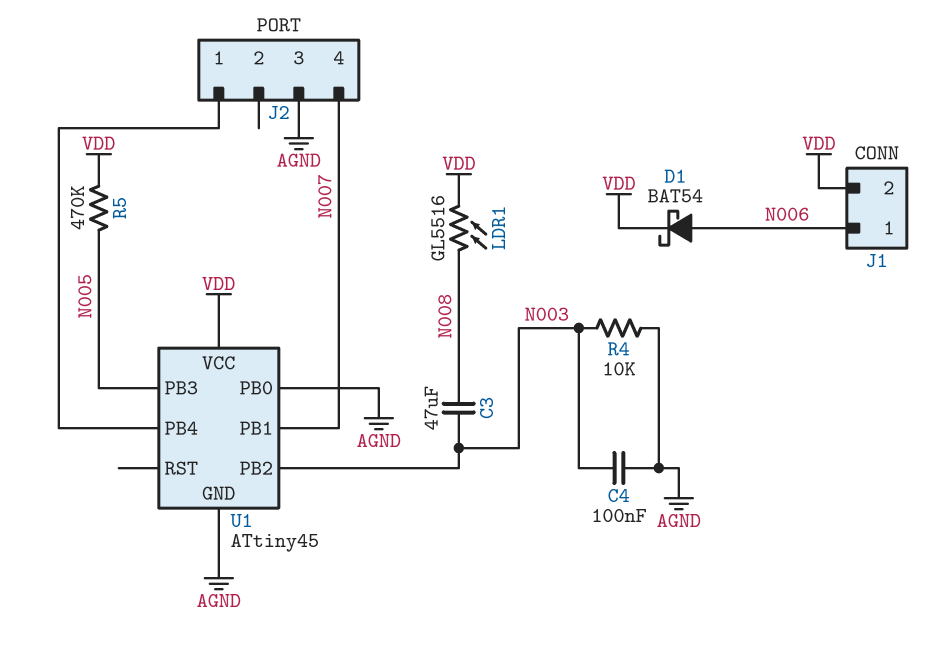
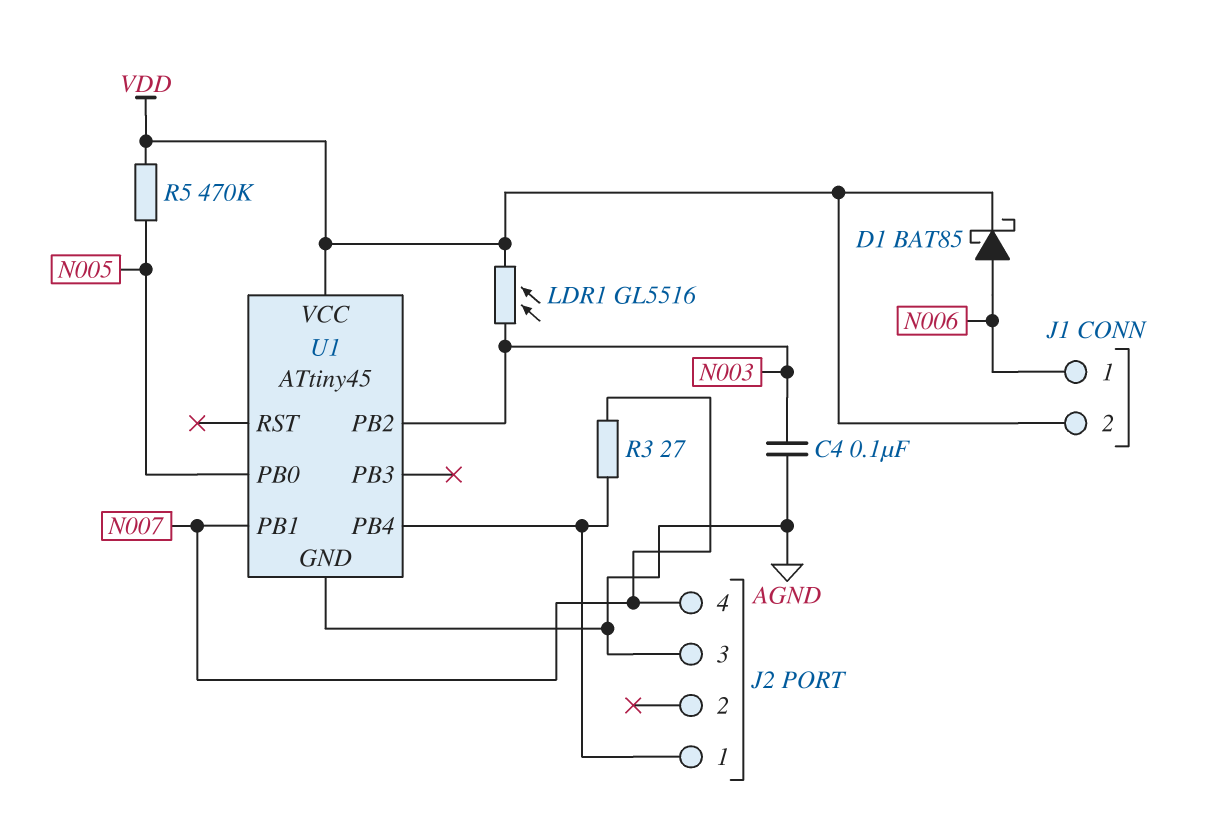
C3: 47uF (N003, N008) -> none
D1: schottky BAT54 (A N006, K VDD) -> schottky BAT85 (A N006, K VDD)
LDR1: GL5516 (N008, VDD) -> GL5516 (N003, VDD)
R3: none -> 27 (J2/1, N007)
R4: 10k (AGND, N003) -> none
U1 pin PB0: AGND -> N005
U1 pin PB3: N005 -> none

